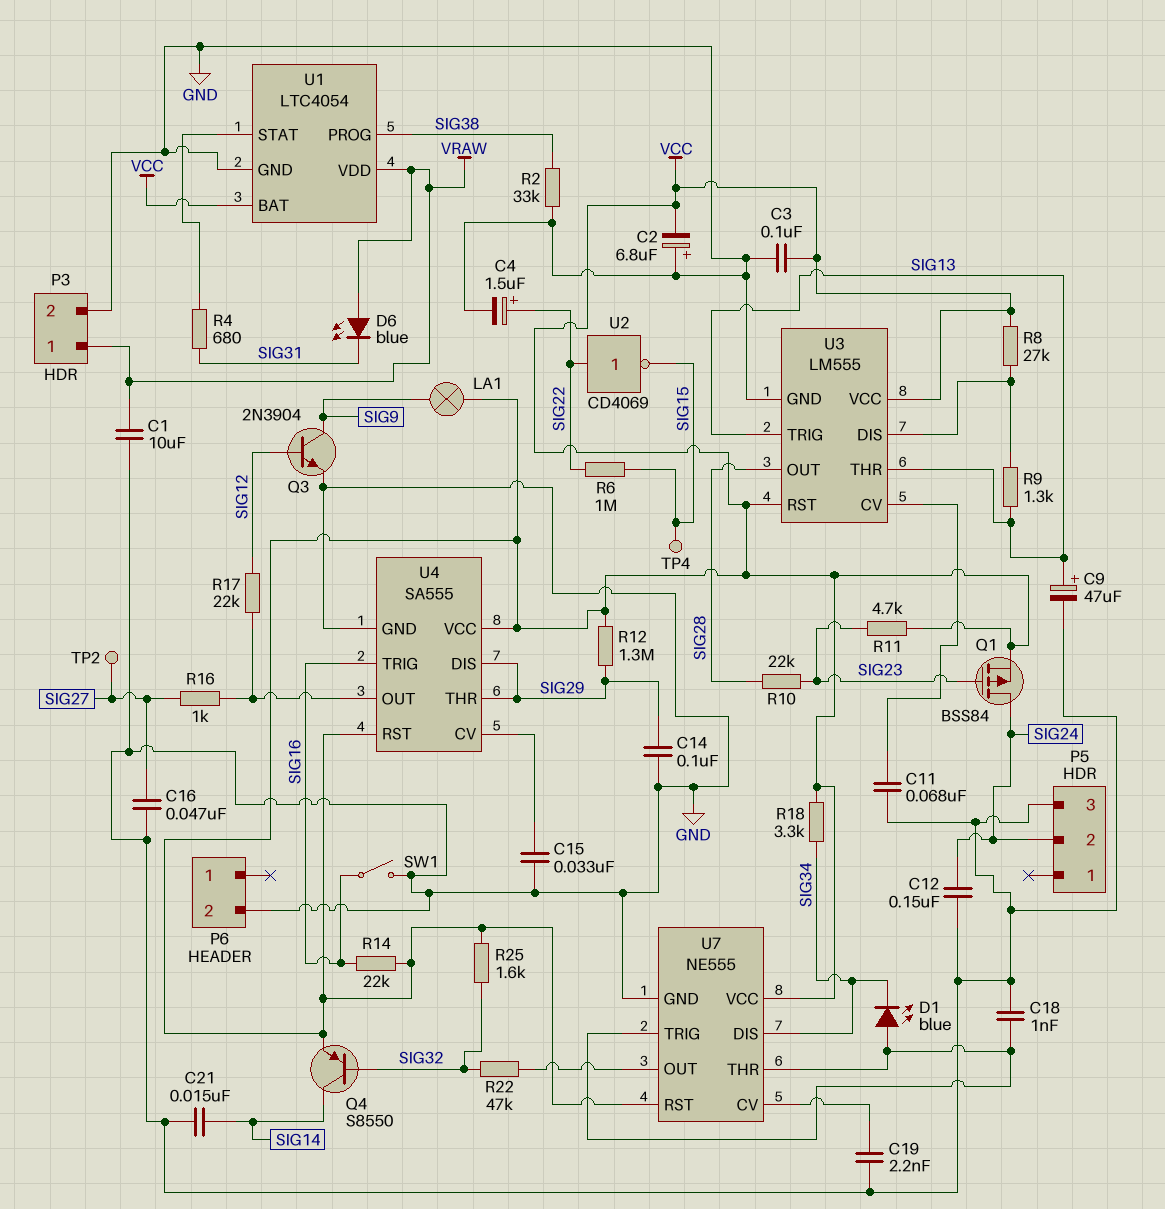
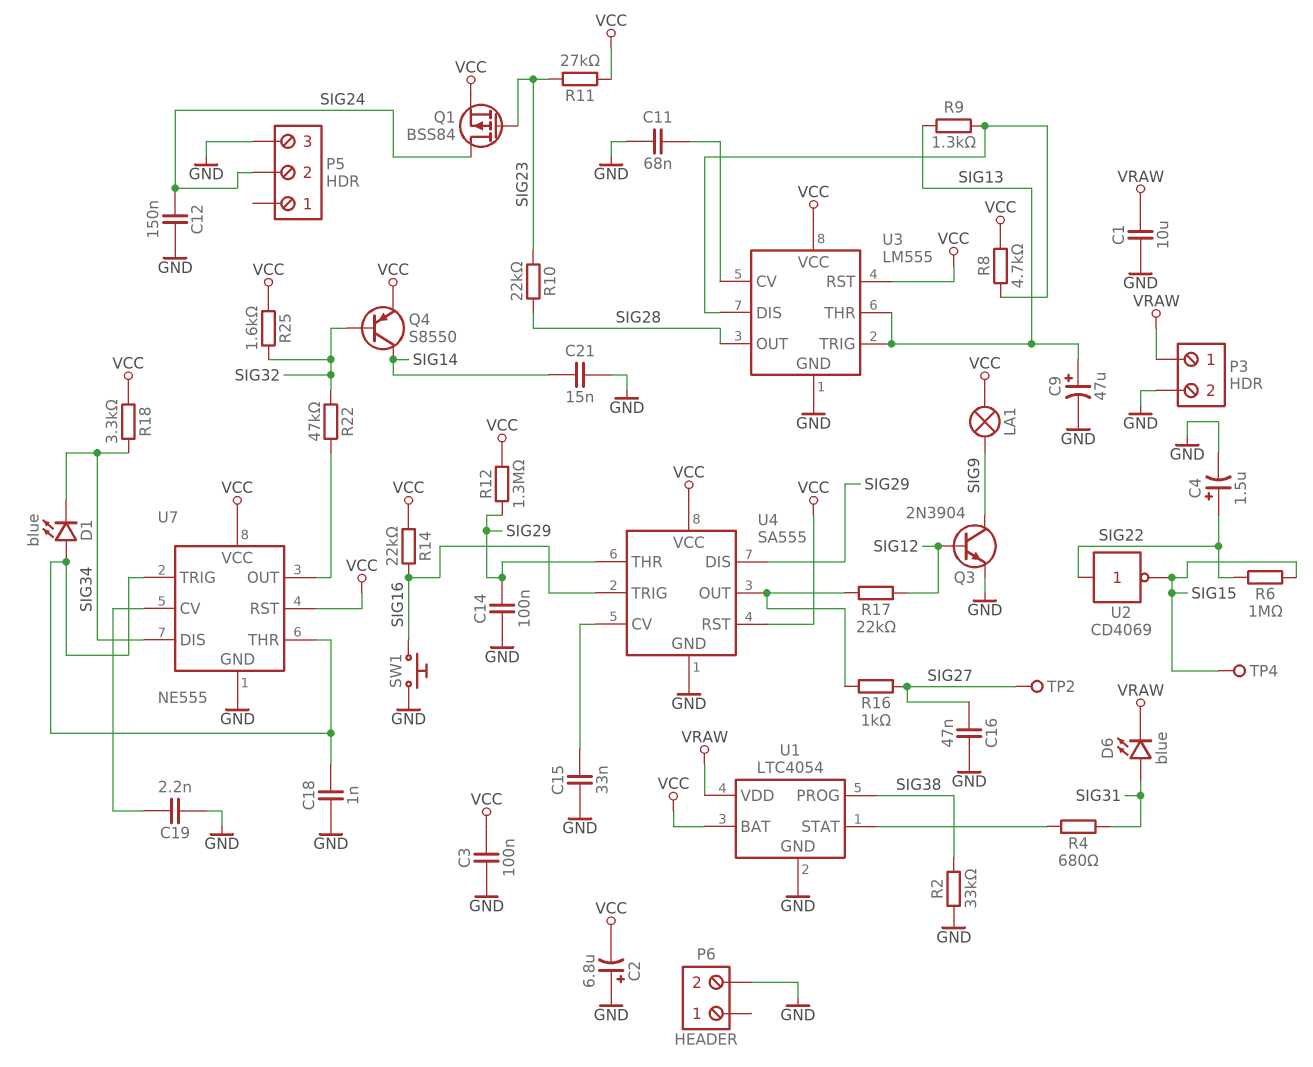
D6: LED blue (A VRAW, K SIG31) -> LED blue (A SIG31, K VRAW)
R8: 27k (U3/DIS, VCC) -> 4.7k (U3/DIS, VCC)
R11: 4.7k (SIG23, VCC) -> 27k (SIG23, VCC)
SW1: switch (GND, SIG16) -> button (GND, SIG16)

